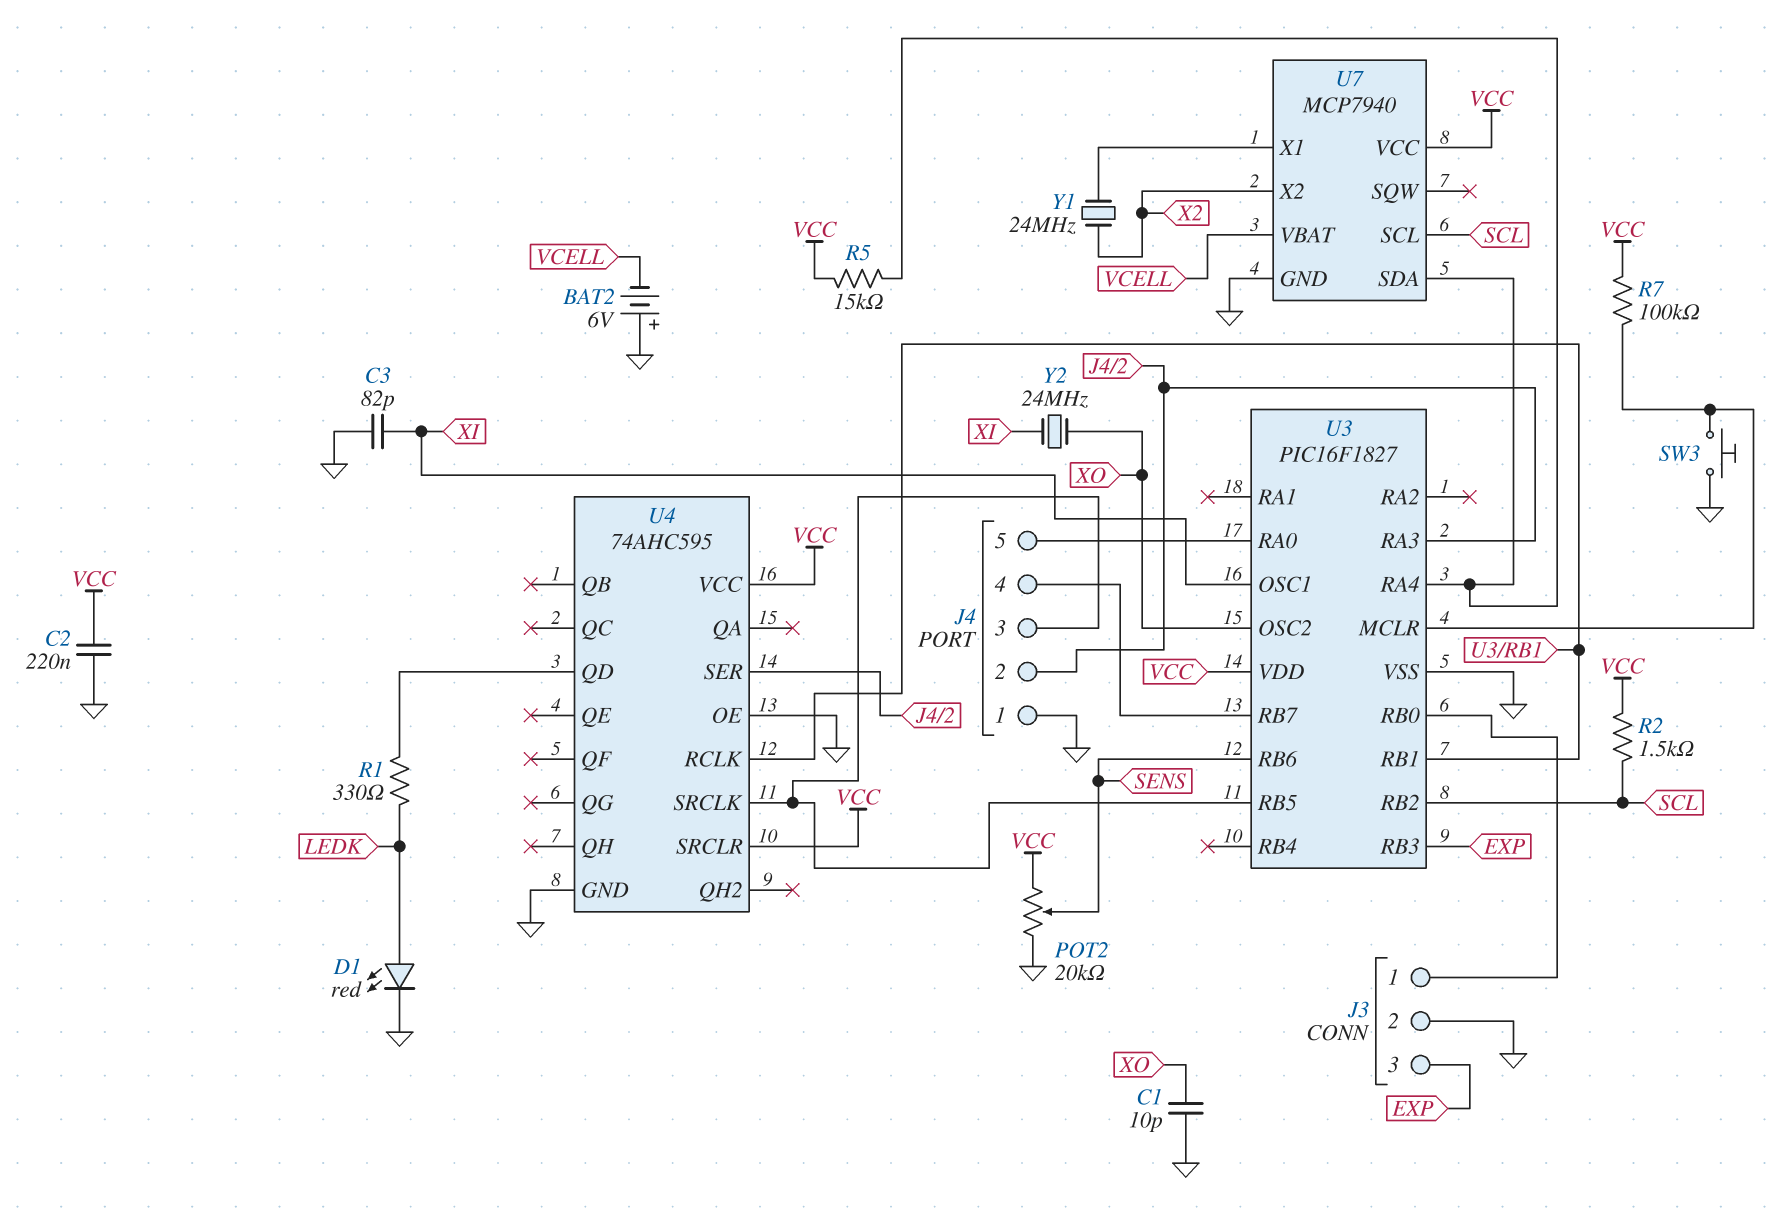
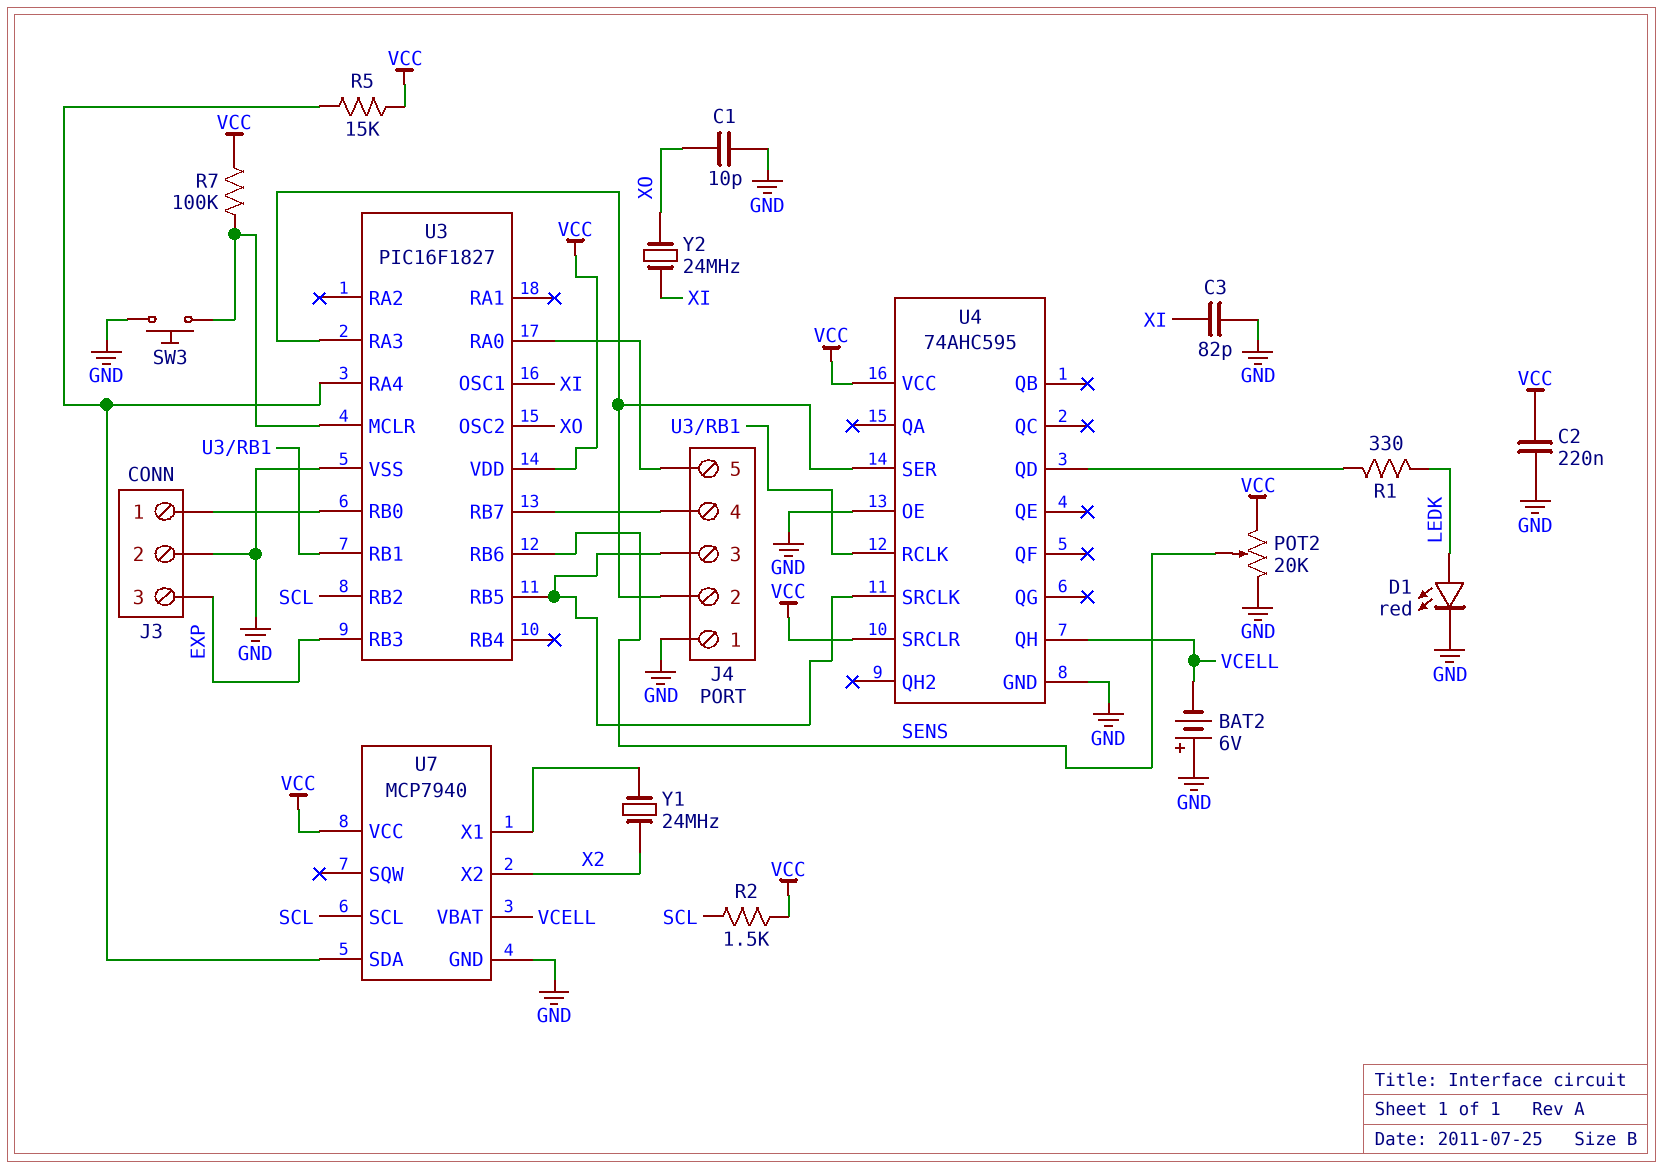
U4 pin QH: none -> VCELL

